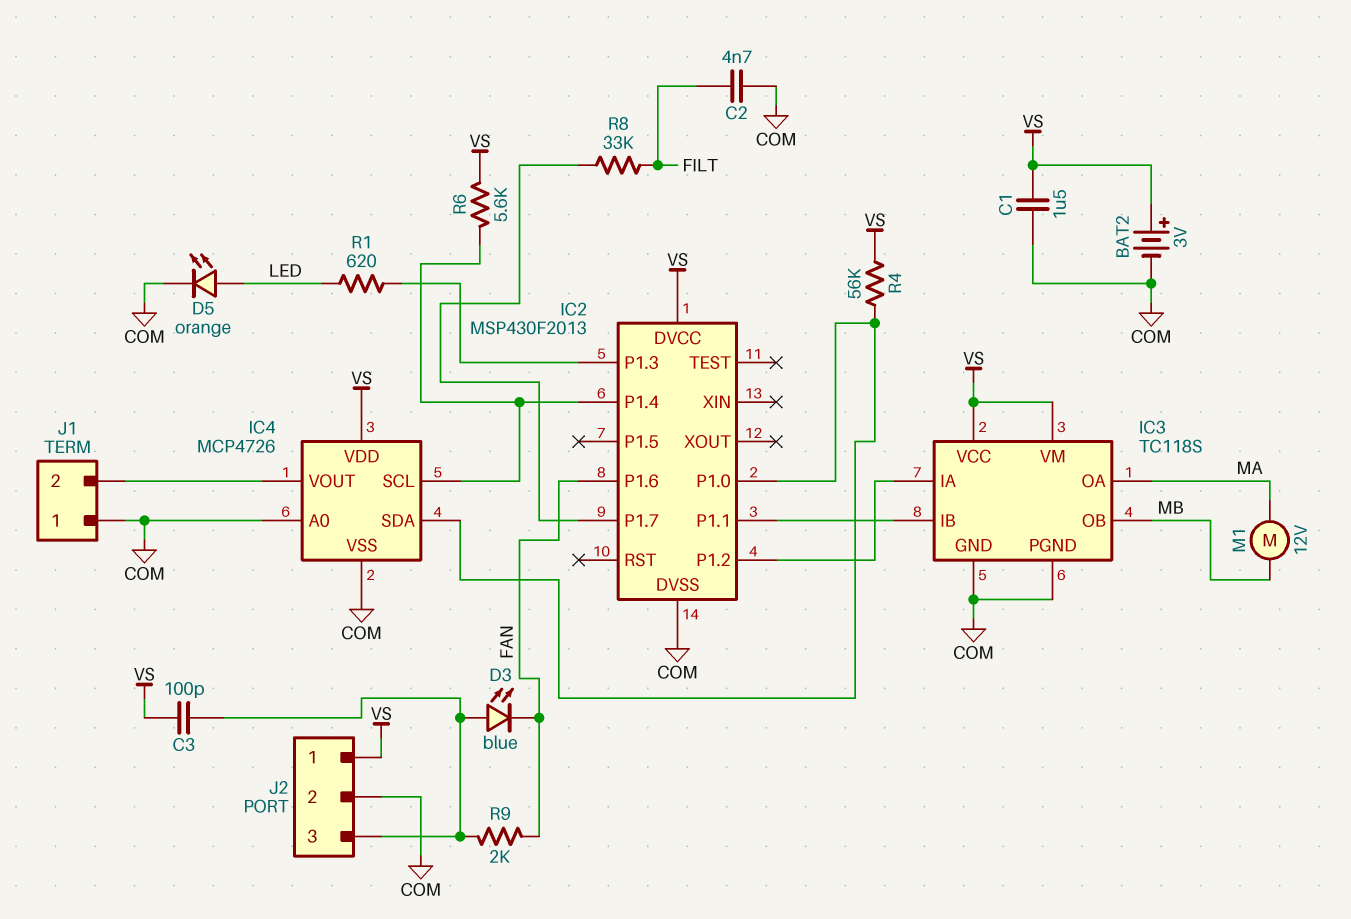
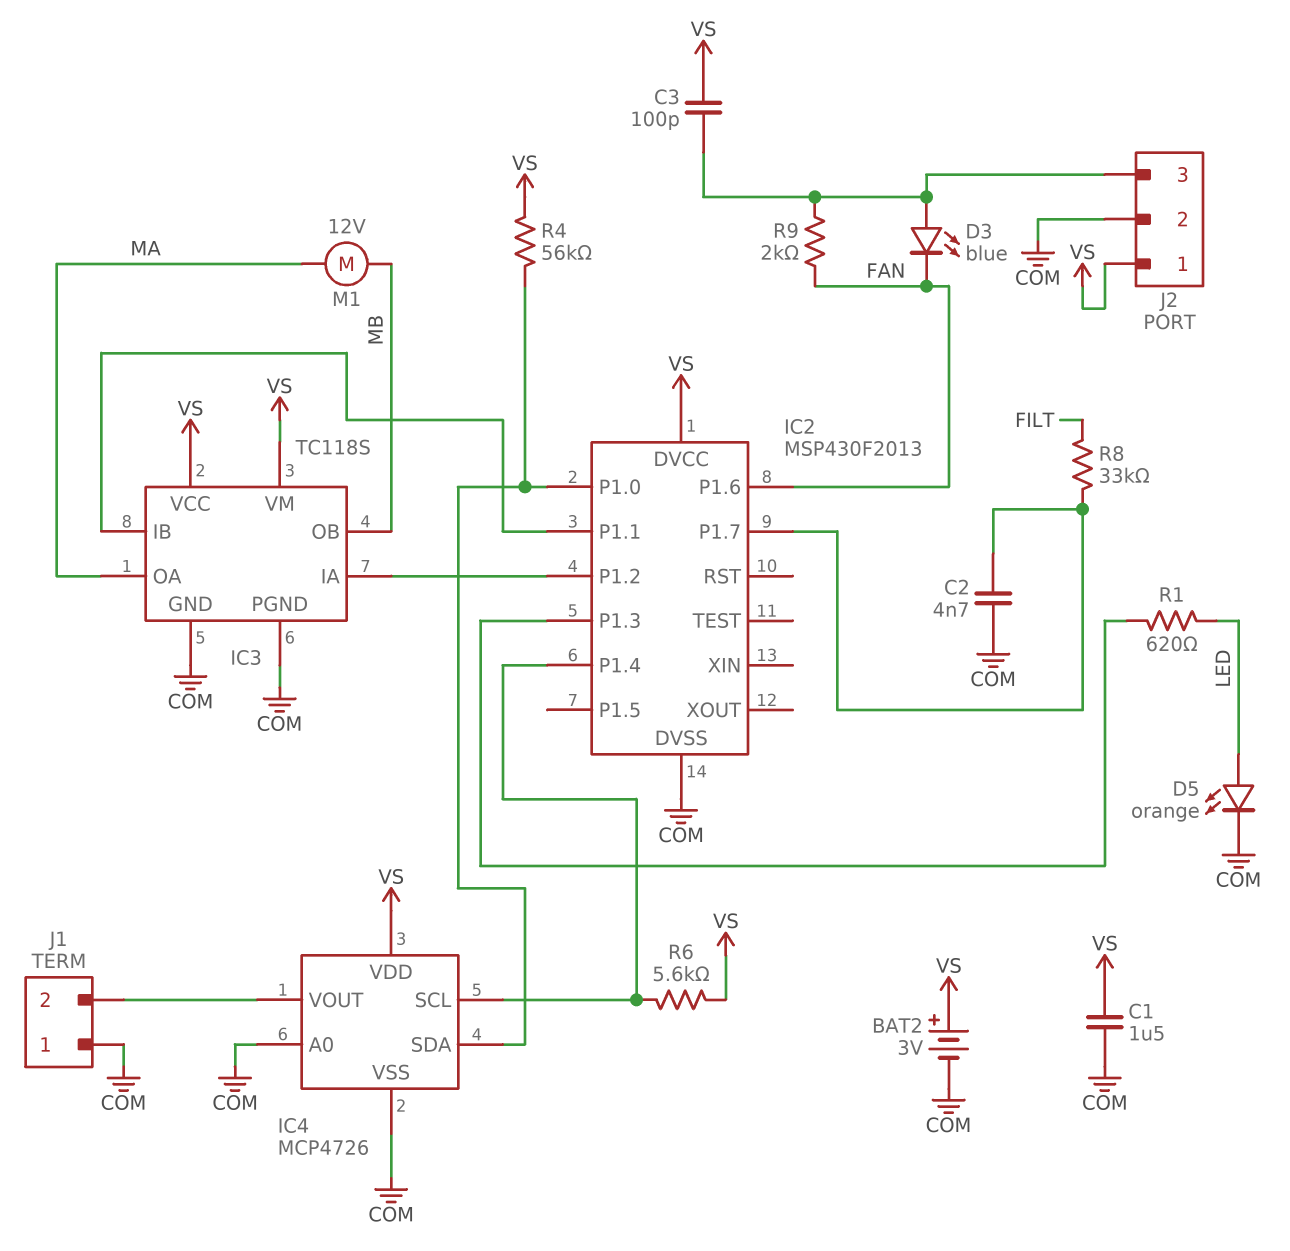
C2: 4.7nF (COM, FILT) -> 4.7nF (COM, IC2/P1.7)

